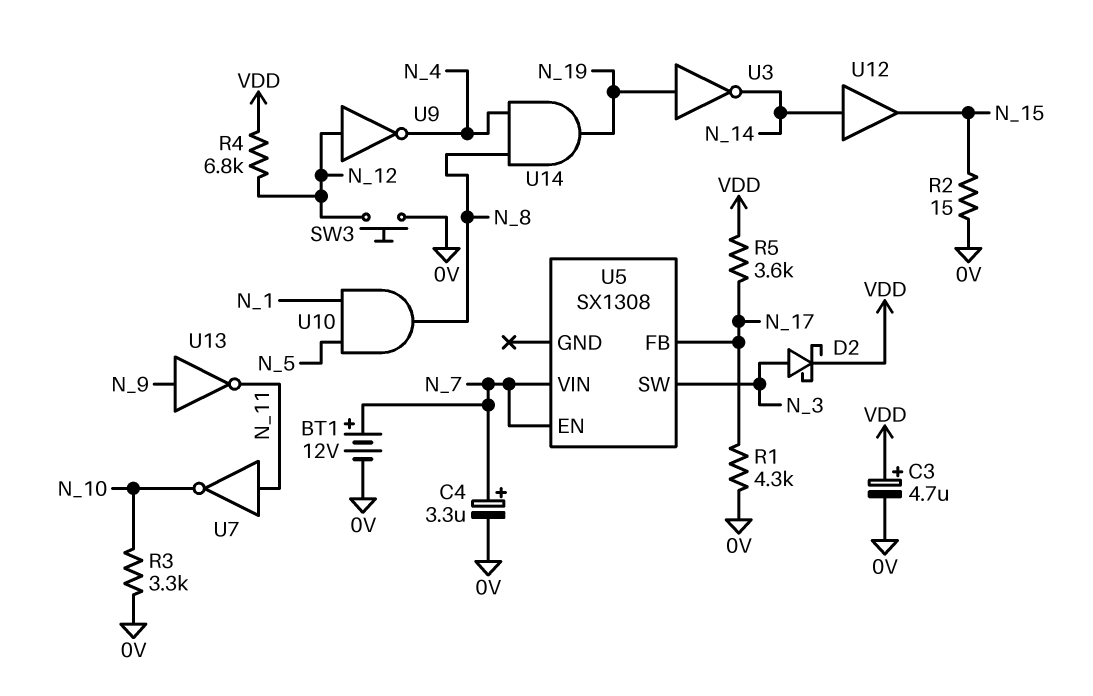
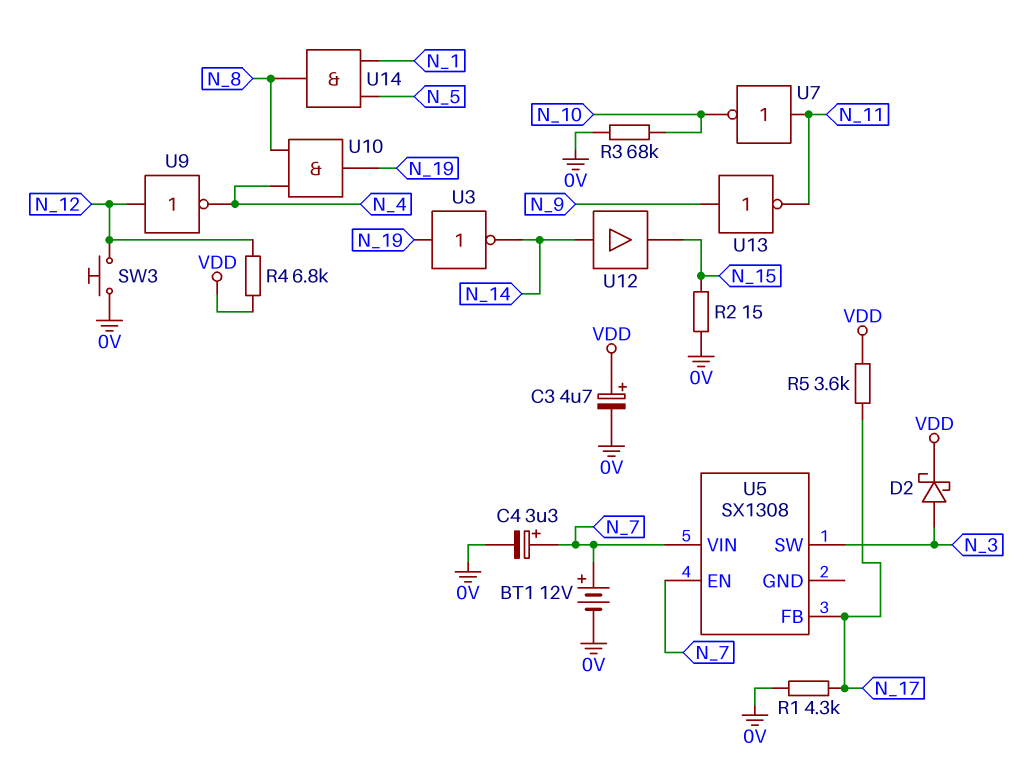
R3: 3.3k (0V, N_10) -> 68k (0V, N_10)
U10: AND (in N_1, in N_5, out N_8) -> AND (in N_4, in N_8, out N_19)
U14: AND (in N_4, in N_8, out N_19) -> AND (in N_1, in N_5, out N_8)

